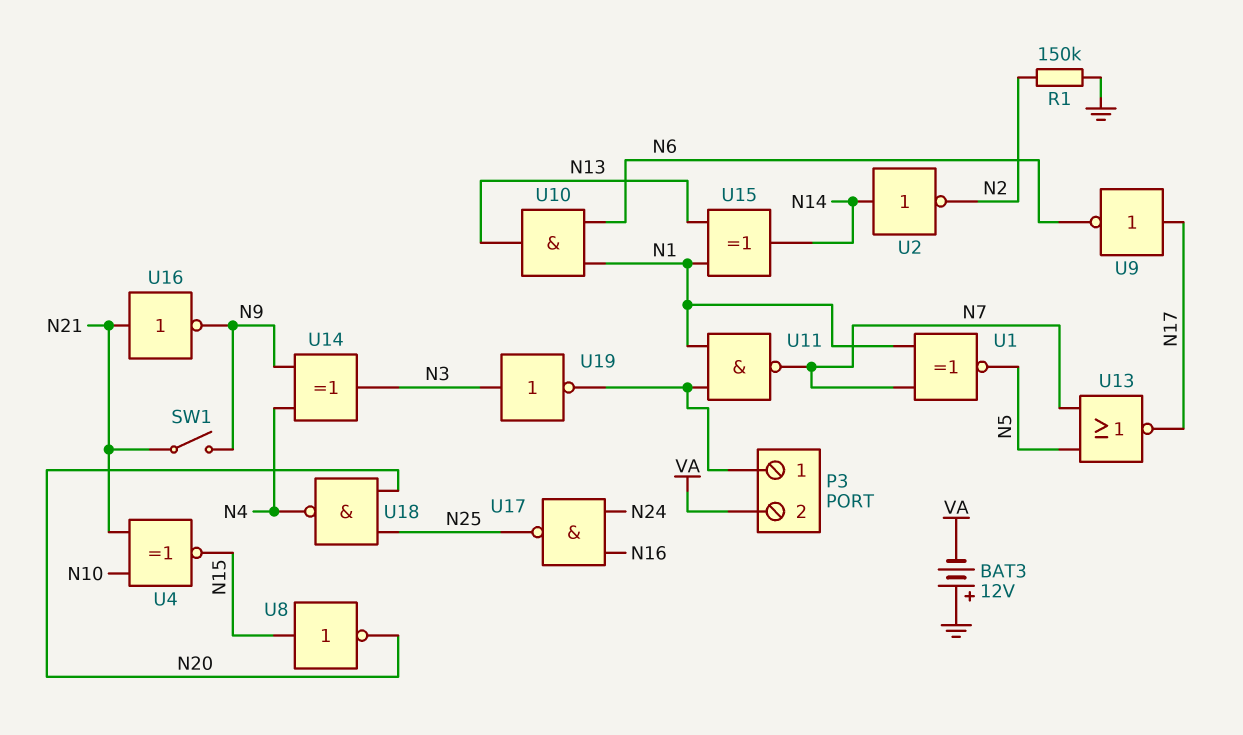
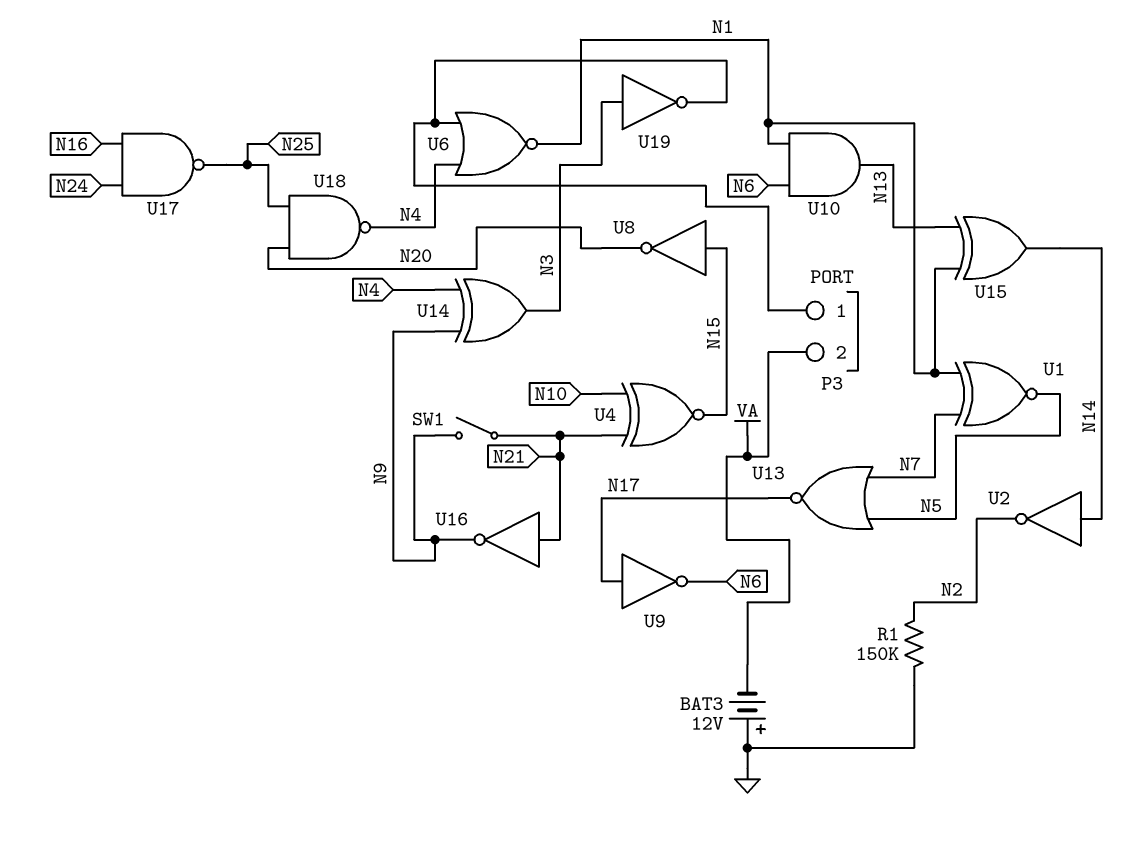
U6: none -> NOR (in N4, in P3/1, out N1)
U11: NAND (in N1, in P3/1, out N7) -> none

